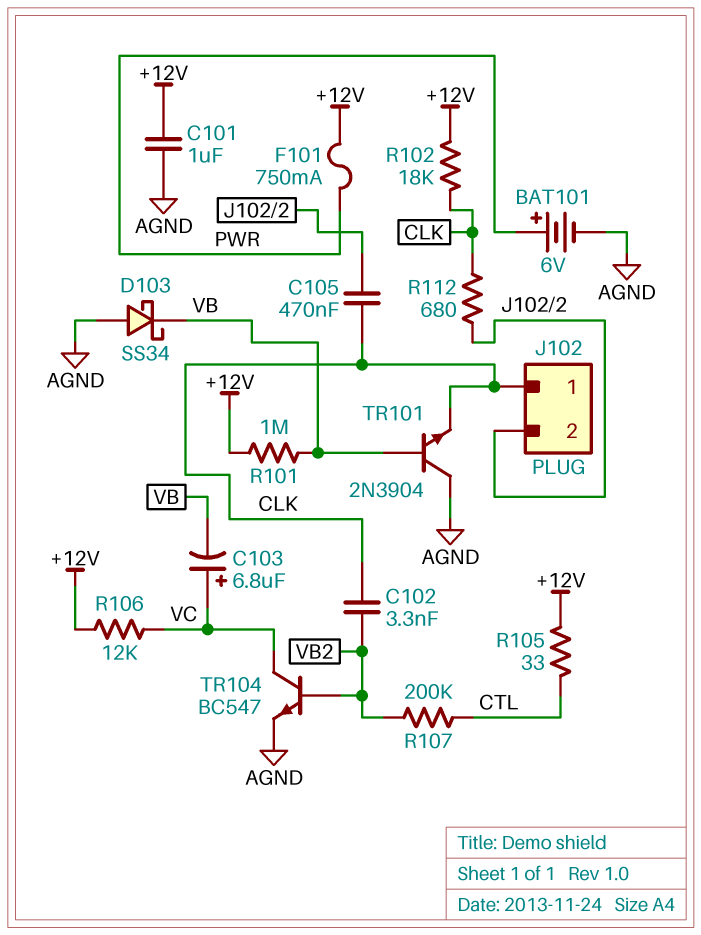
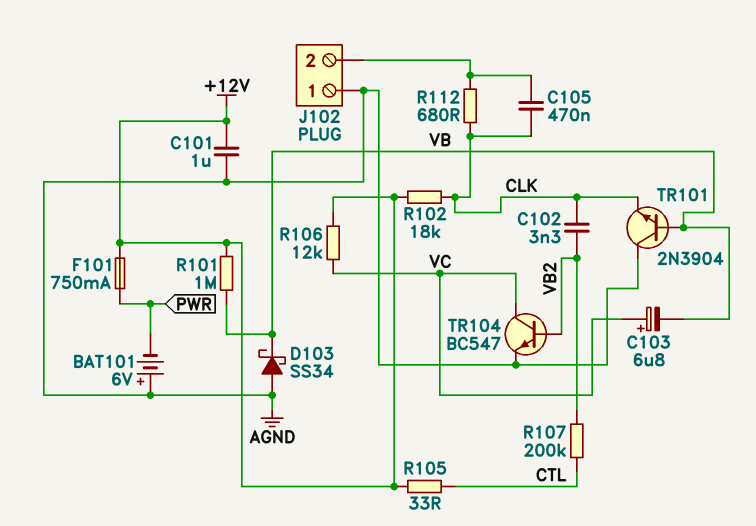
BAT101: 6V (plus PWR, minus AGND) -> 6V (plus AGND, minus PWR)
J102 pin 1: CLK -> AGND

